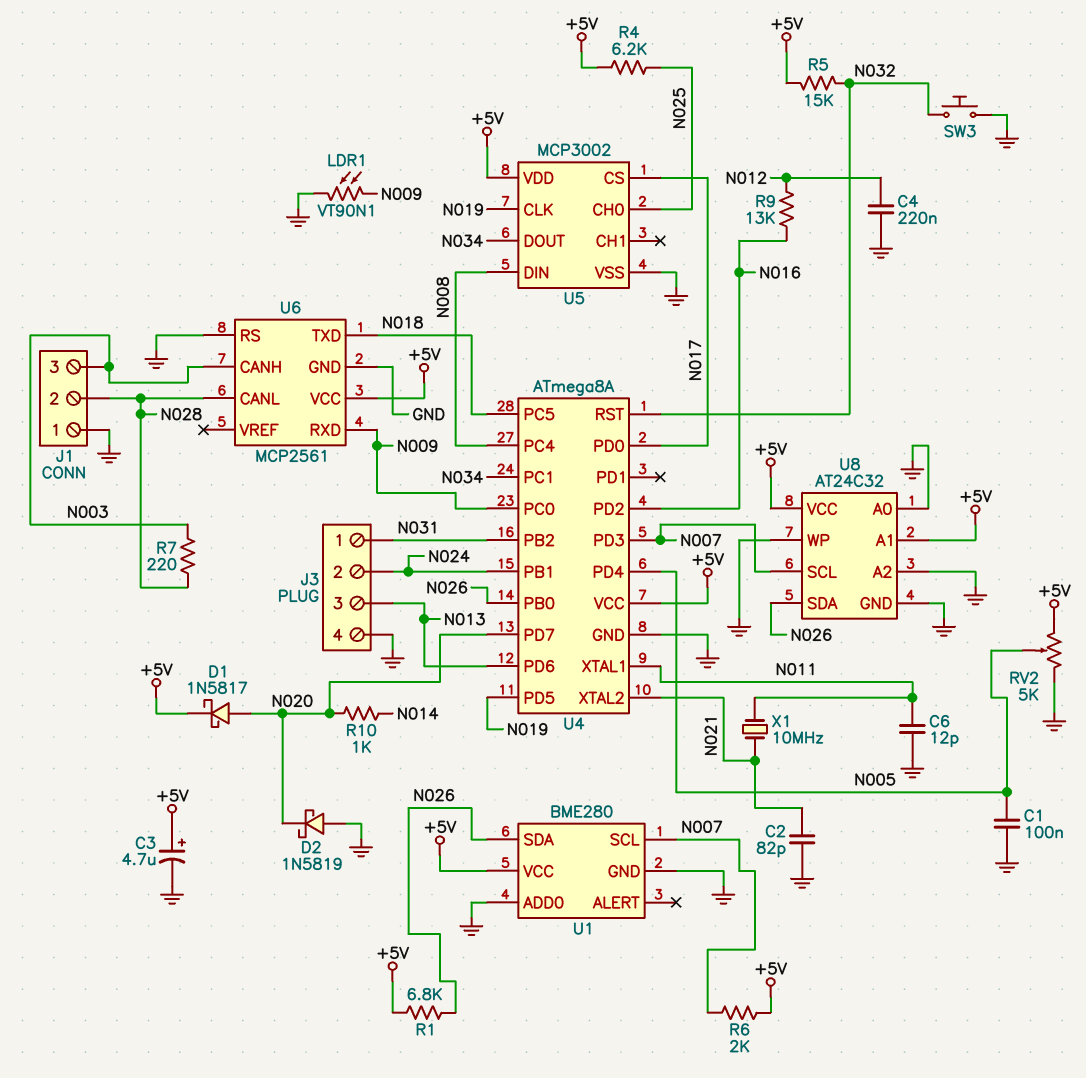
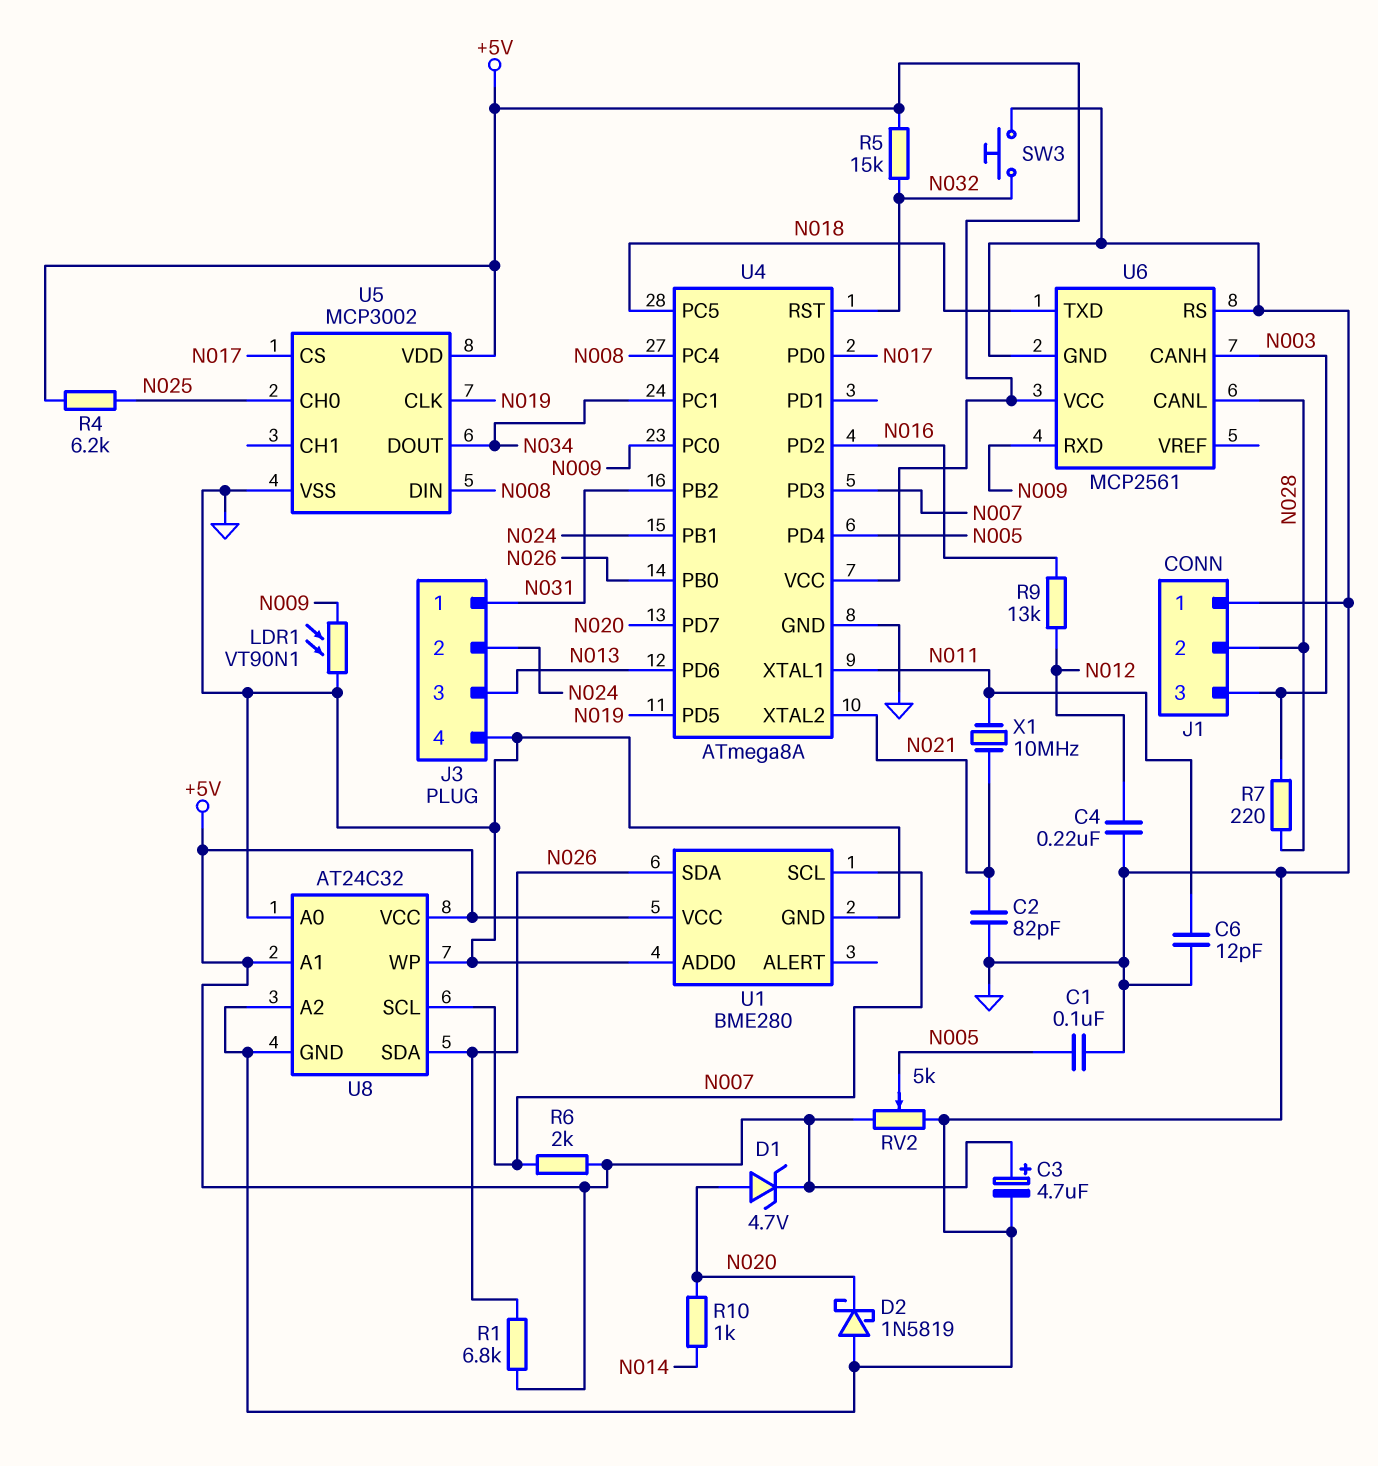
D1: schottky 1N5817 (A N020, K +5V) -> zener 4.7V (A N020, K +5V)

